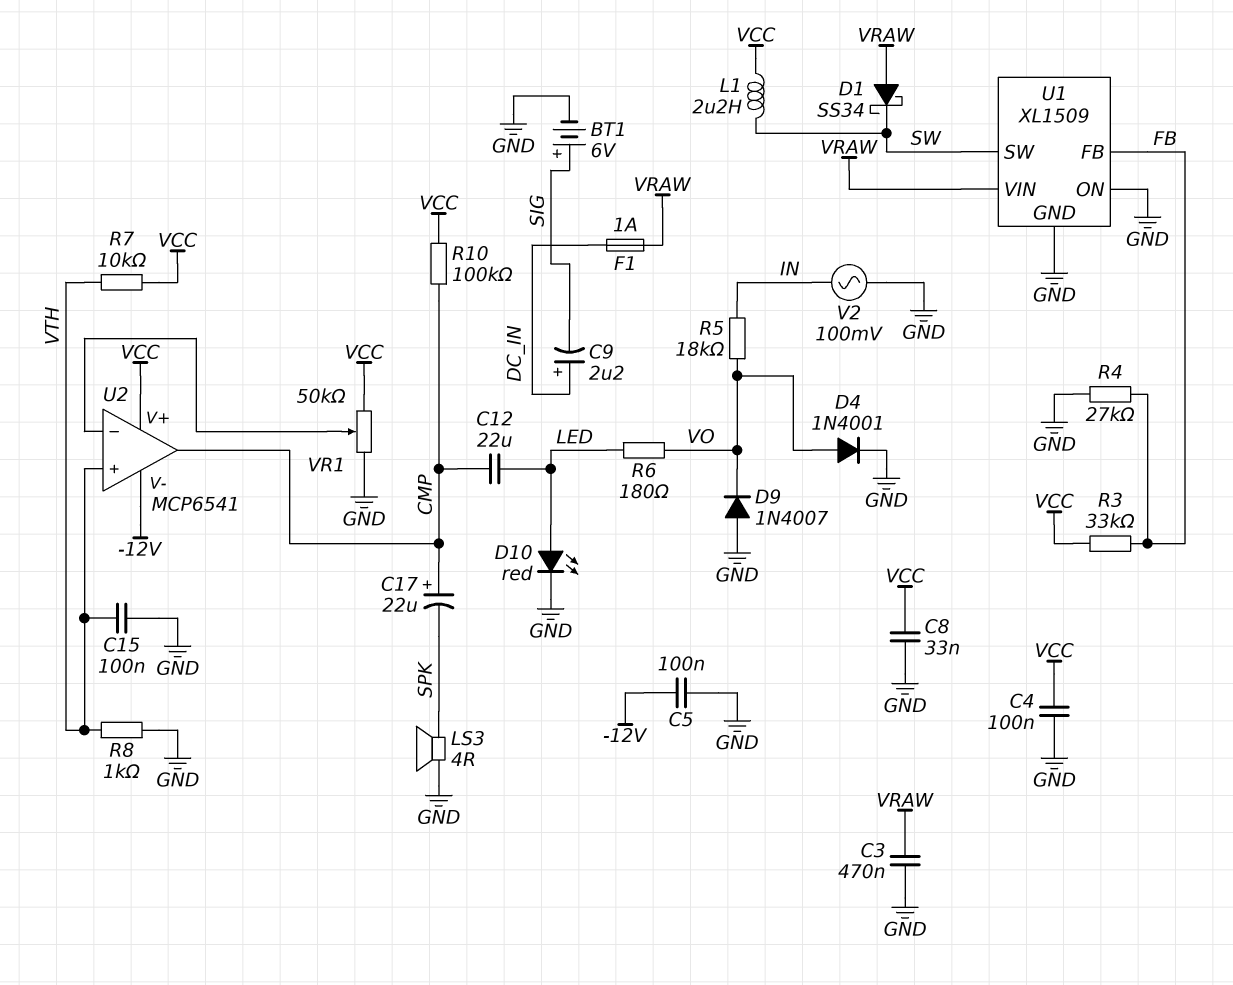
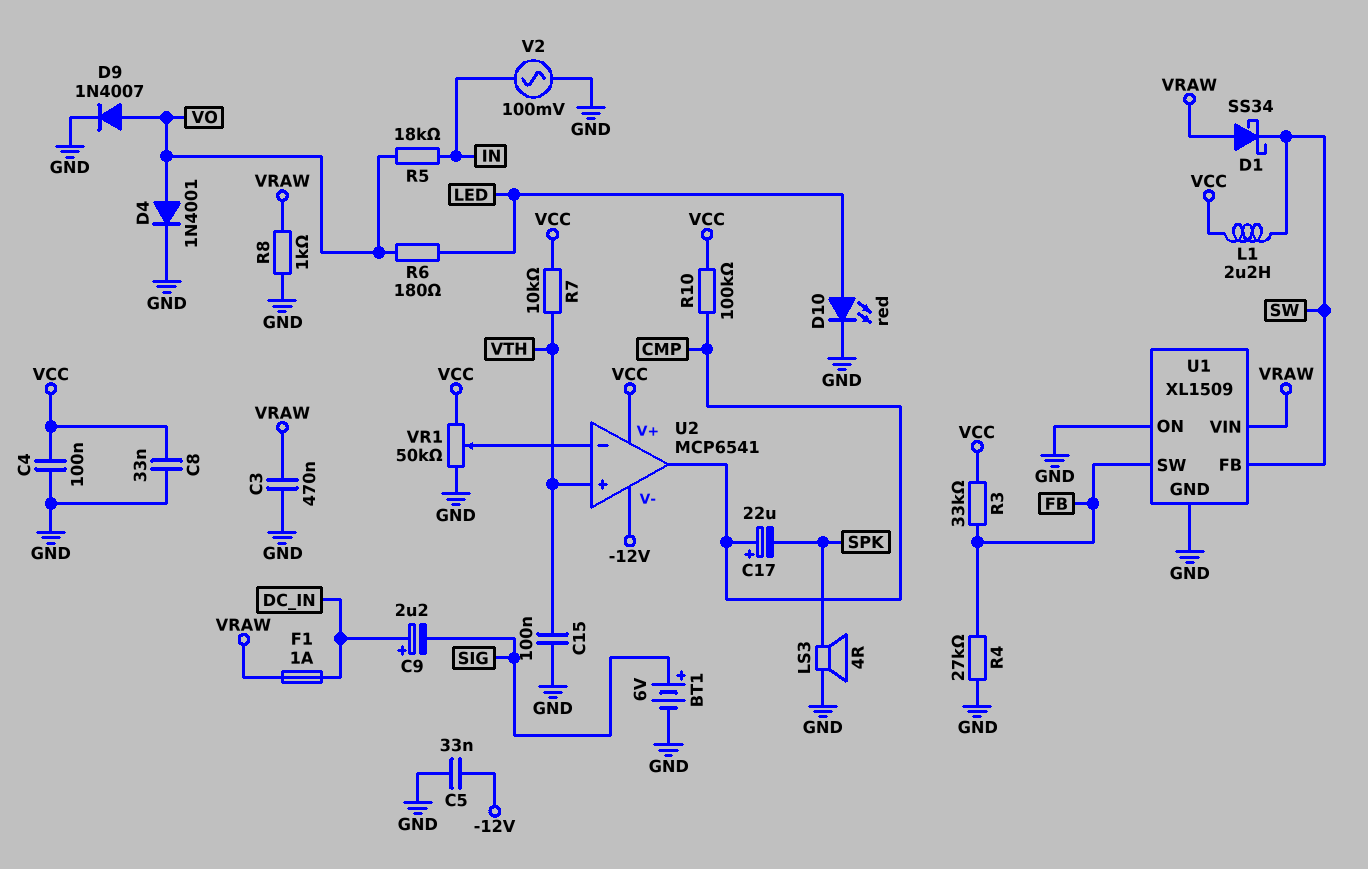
C5: 100nF (-12V, GND) -> 33nF (-12V, GND)
C12: 22uF (CMP, LED) -> none
D9: diode 1N4007 (A GND, K VO) -> diode 1N4007 (A VO, K GND)
R8: 1k (GND, VTH) -> 1k (GND, VRAW)
U1 pin FB: FB -> SW
U1 pin SW: SW -> FB

